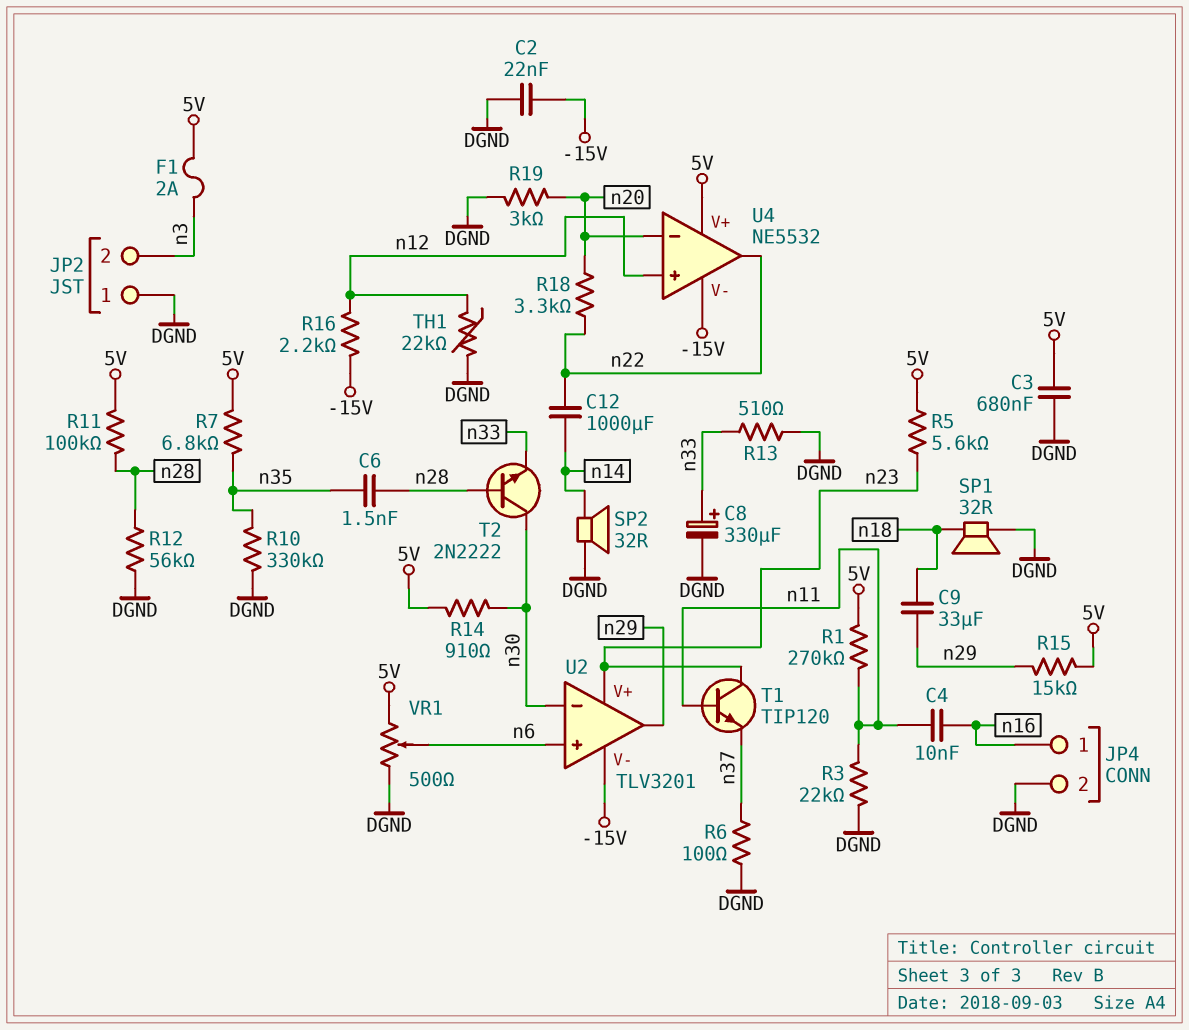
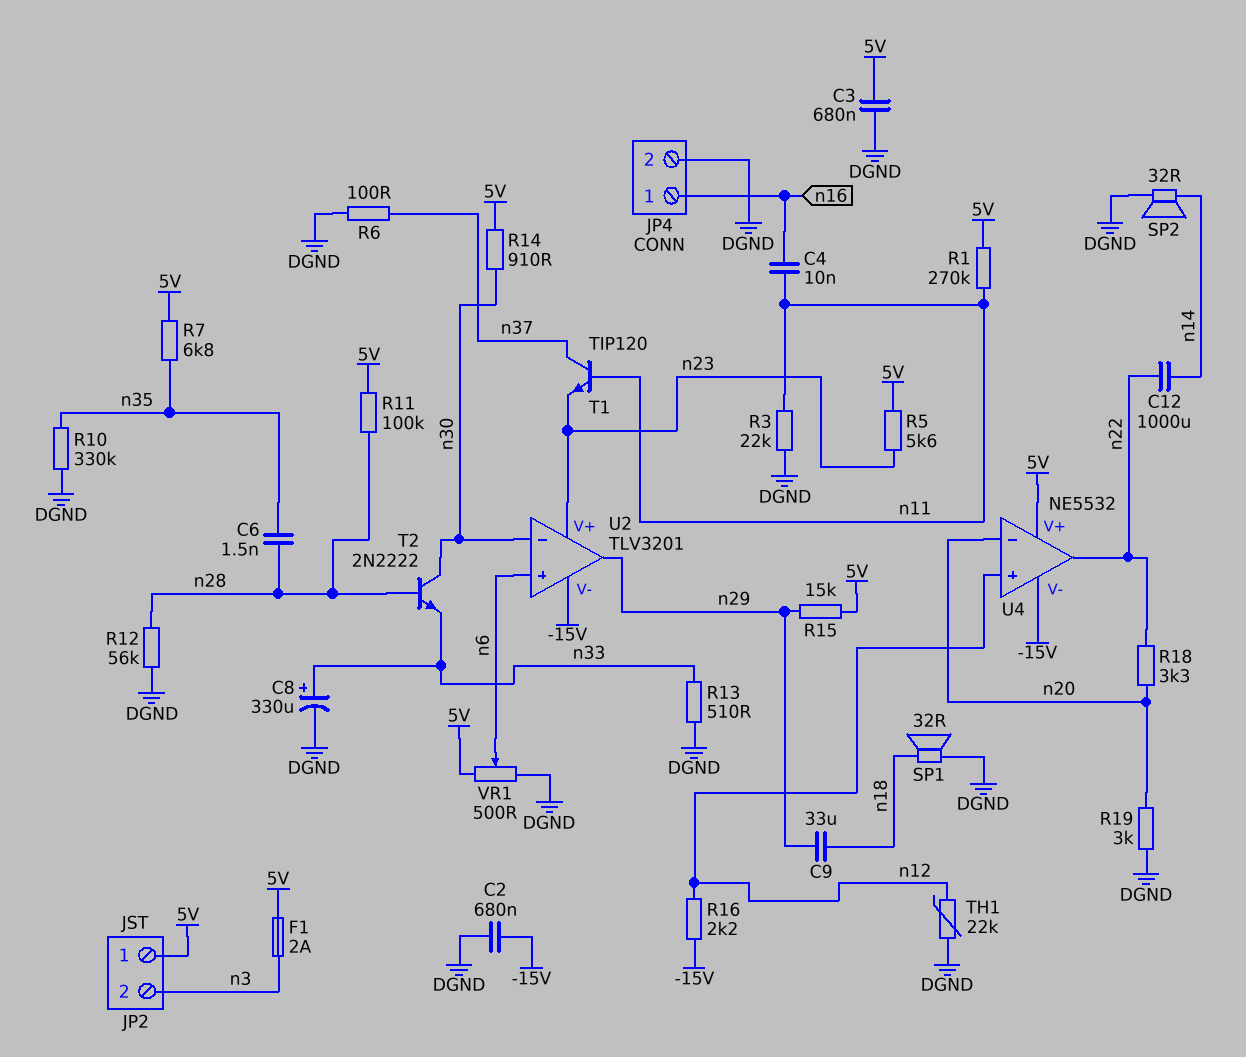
C2: 22nF (-15V, DGND) -> 680nF (-15V, DGND)
JP2 pin 1: DGND -> 5V
T1: NPN TIP120 (B n11, C n23, E n37) -> NPN TIP120 (B n11, C n37, E n23)

